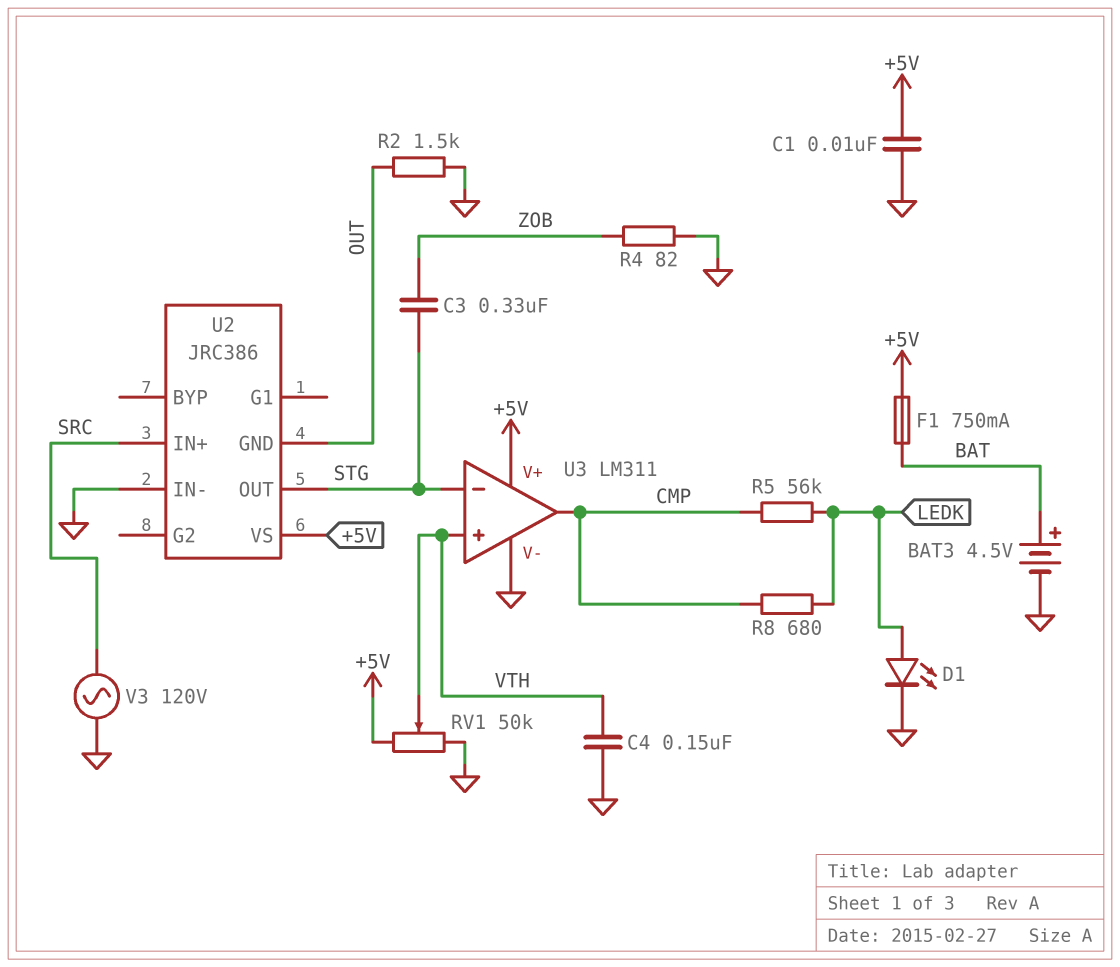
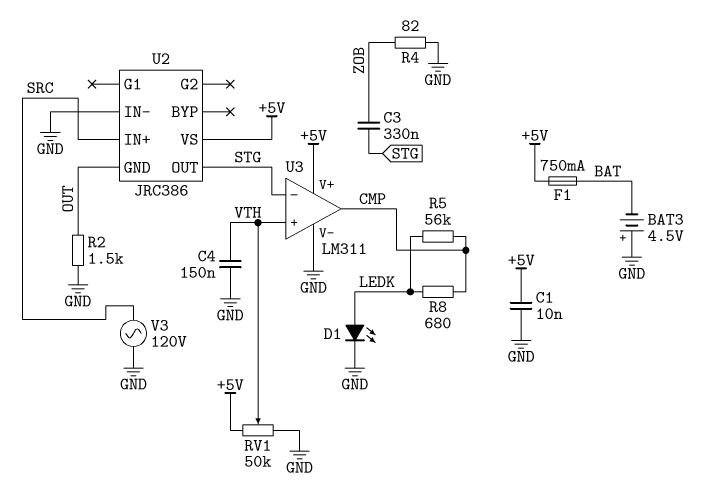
BAT3: 4.5V (plus BAT, minus GND) -> 4.5V (plus GND, minus BAT)

